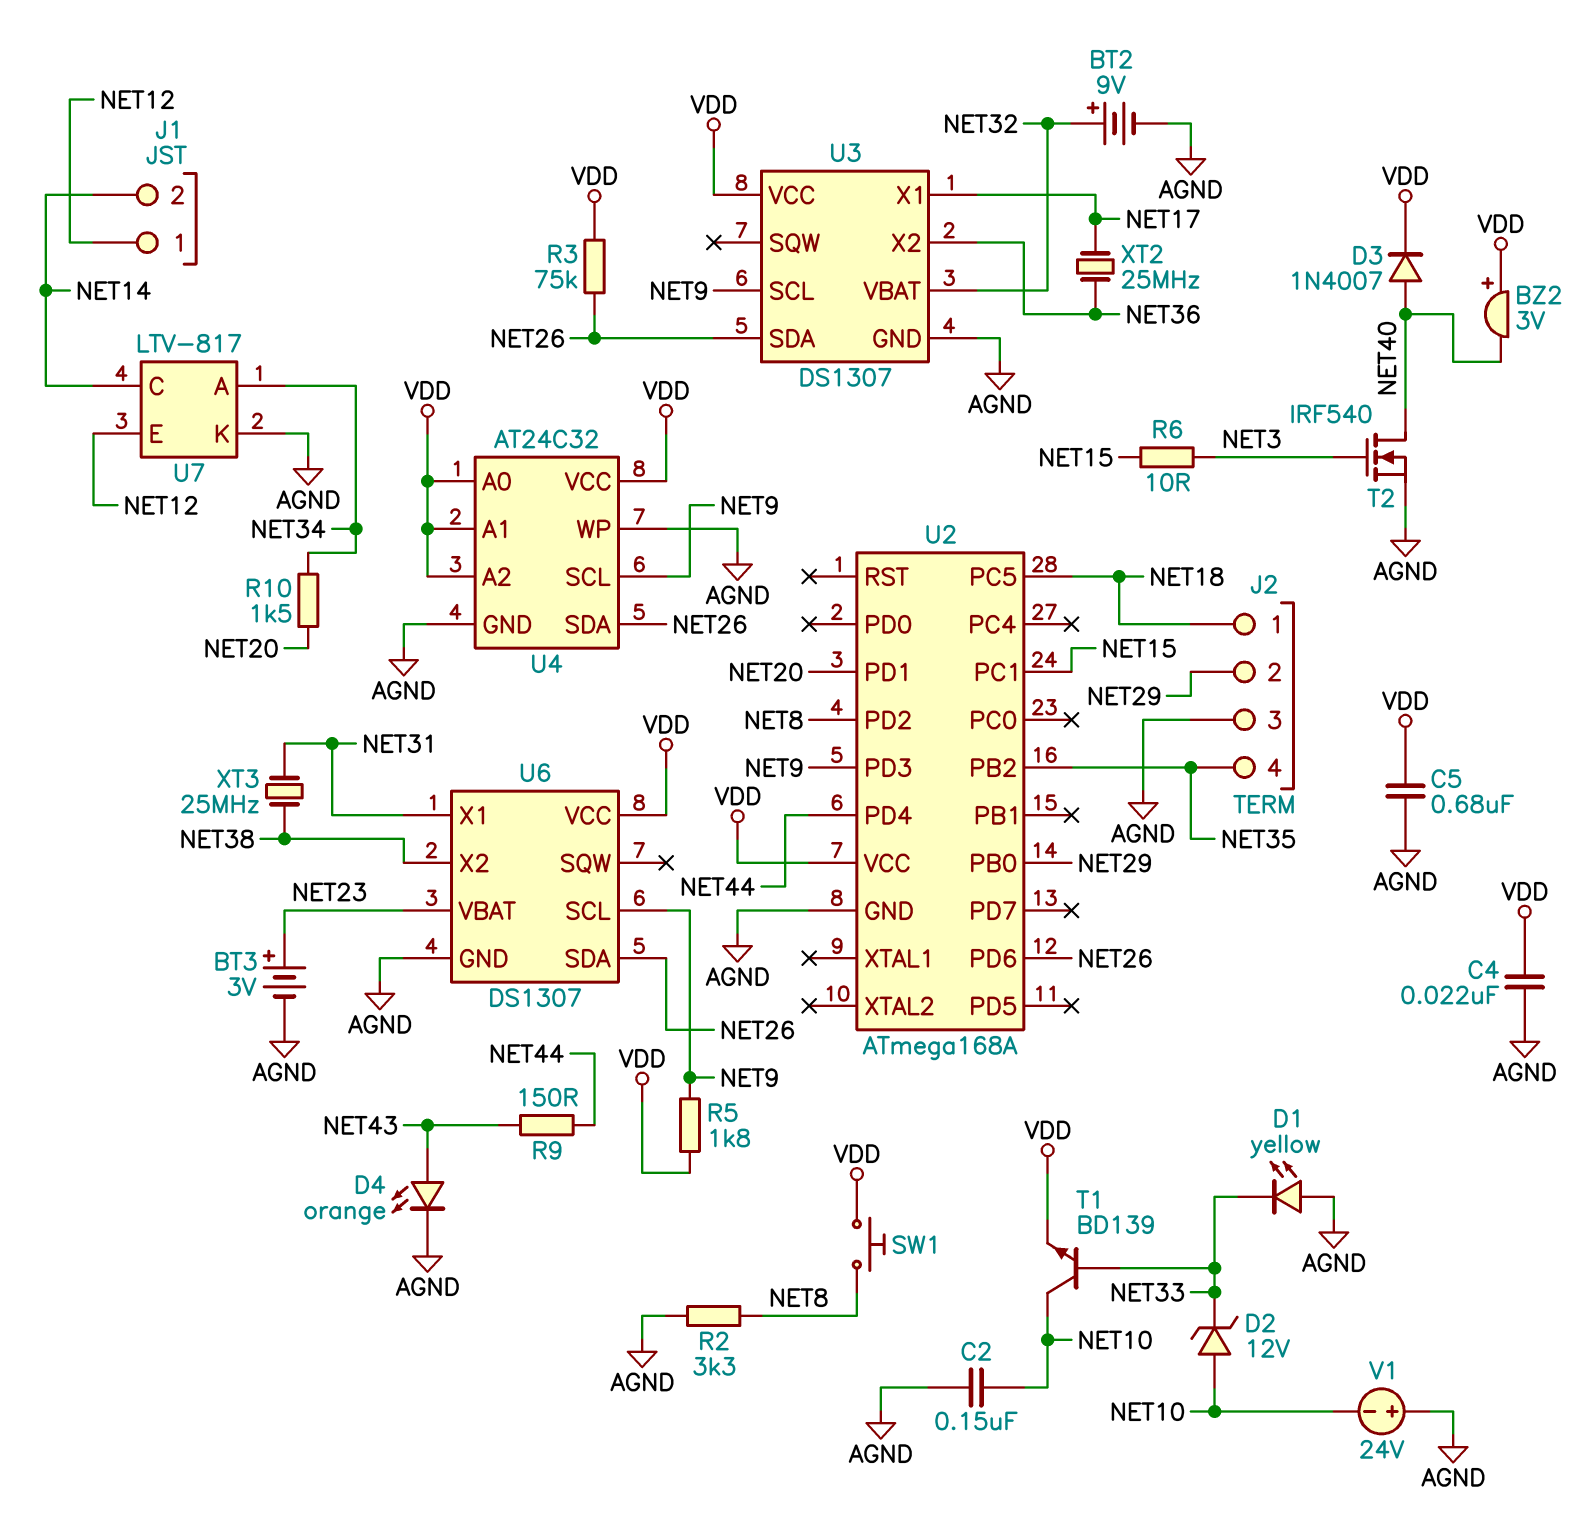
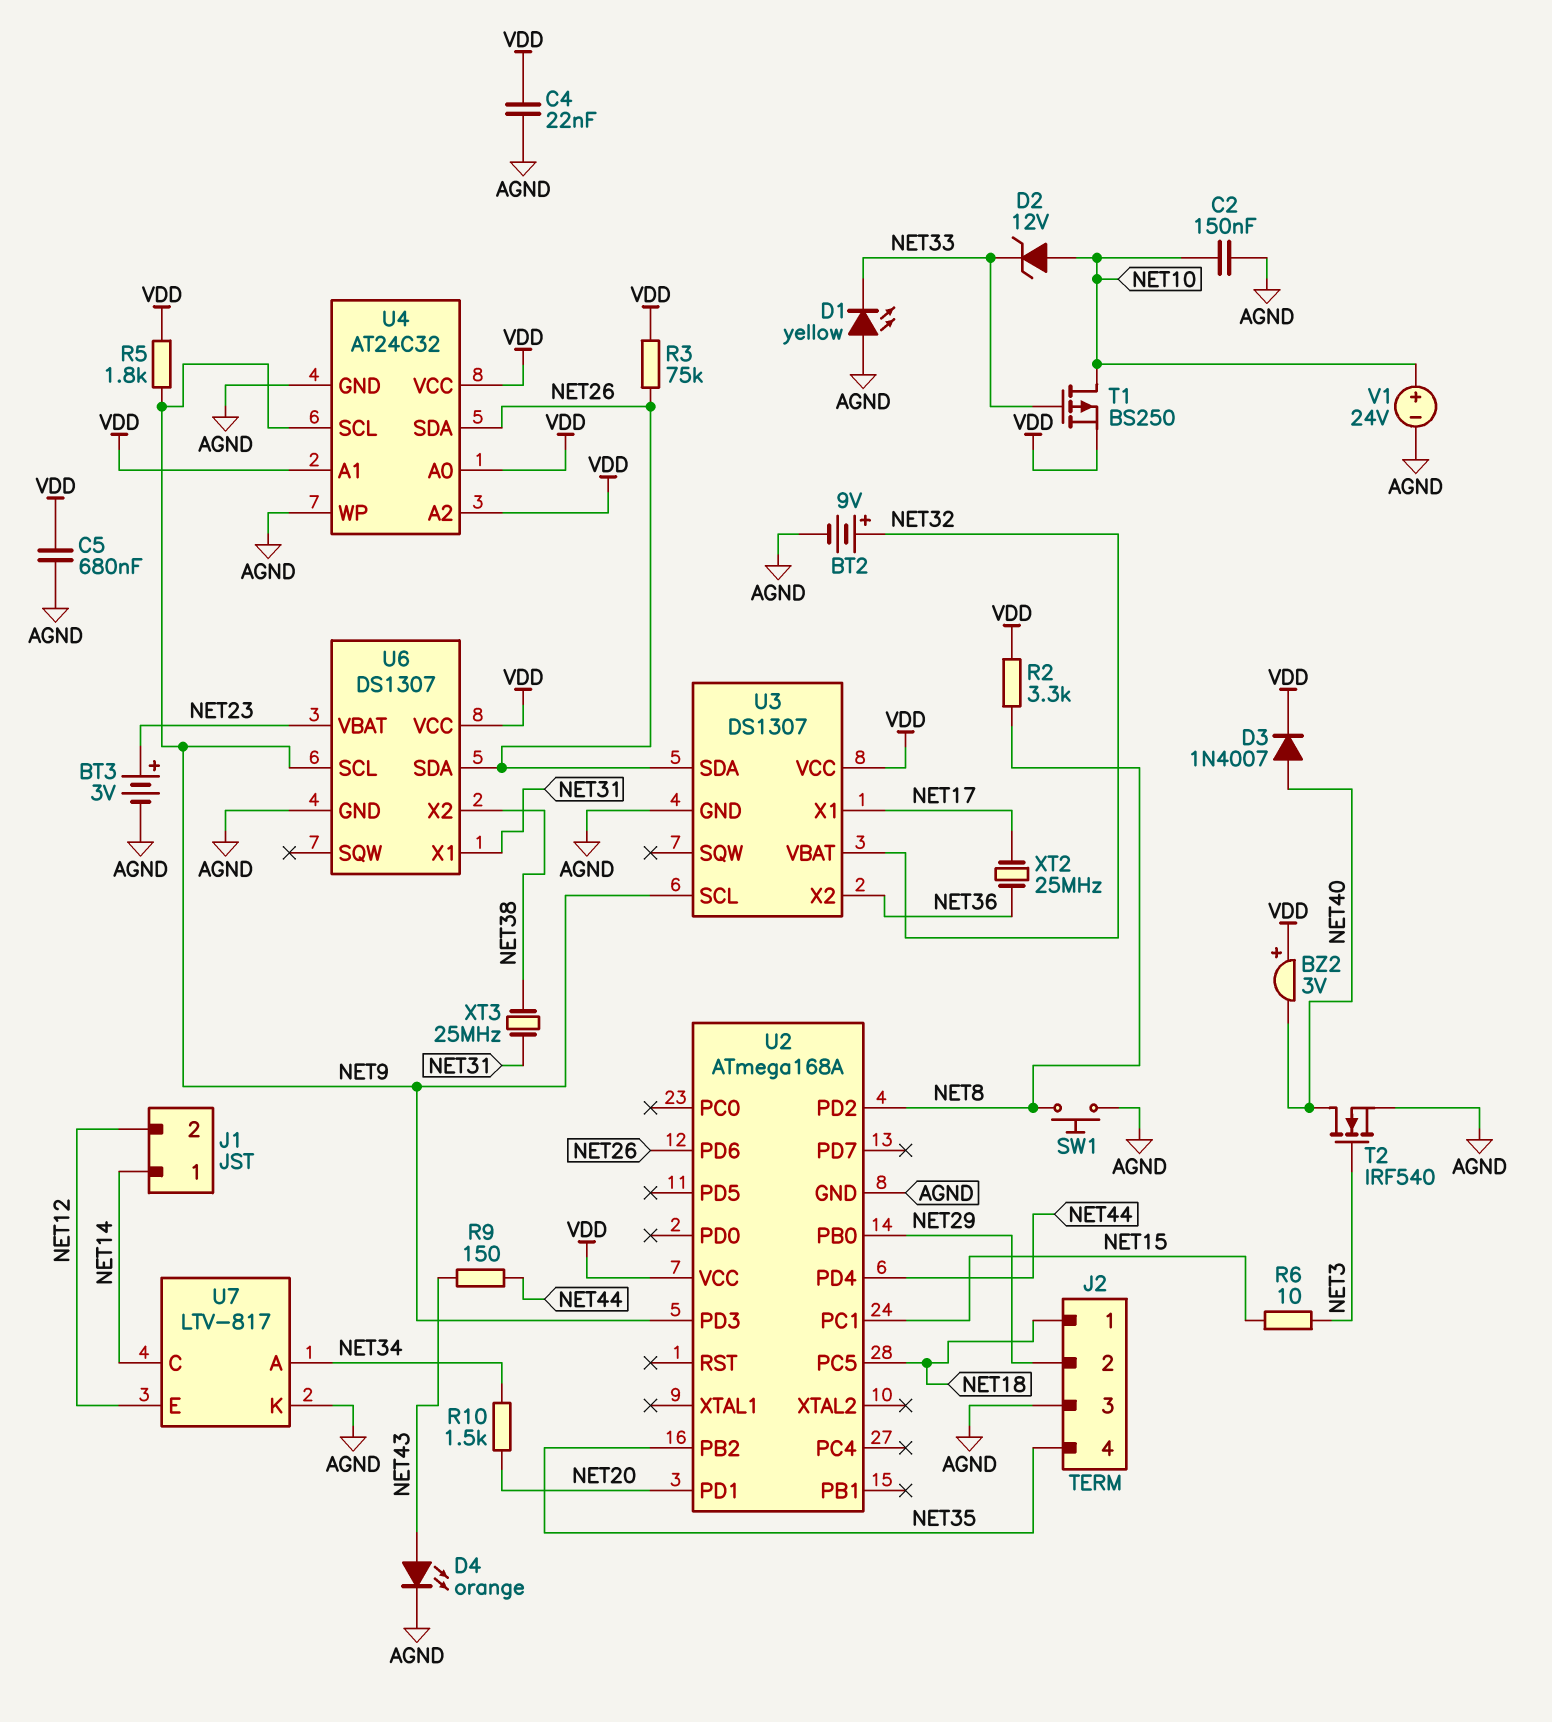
J1 pin 1: NET12 -> NET14
J1 pin 2: NET14 -> NET12
R2: 3.3k (AGND, NET8) -> 3.3k (NET8, VDD)
SW1: button (NET8, VDD) -> button (AGND, NET8)
T1: NPN BD139 (B NET33, C NET10, E VDD) -> PMOS BS250 (G NET33, D NET10, S VDD)
V1: 24V (plus AGND, minus NET10) -> 24V (plus NET10, minus AGND)

